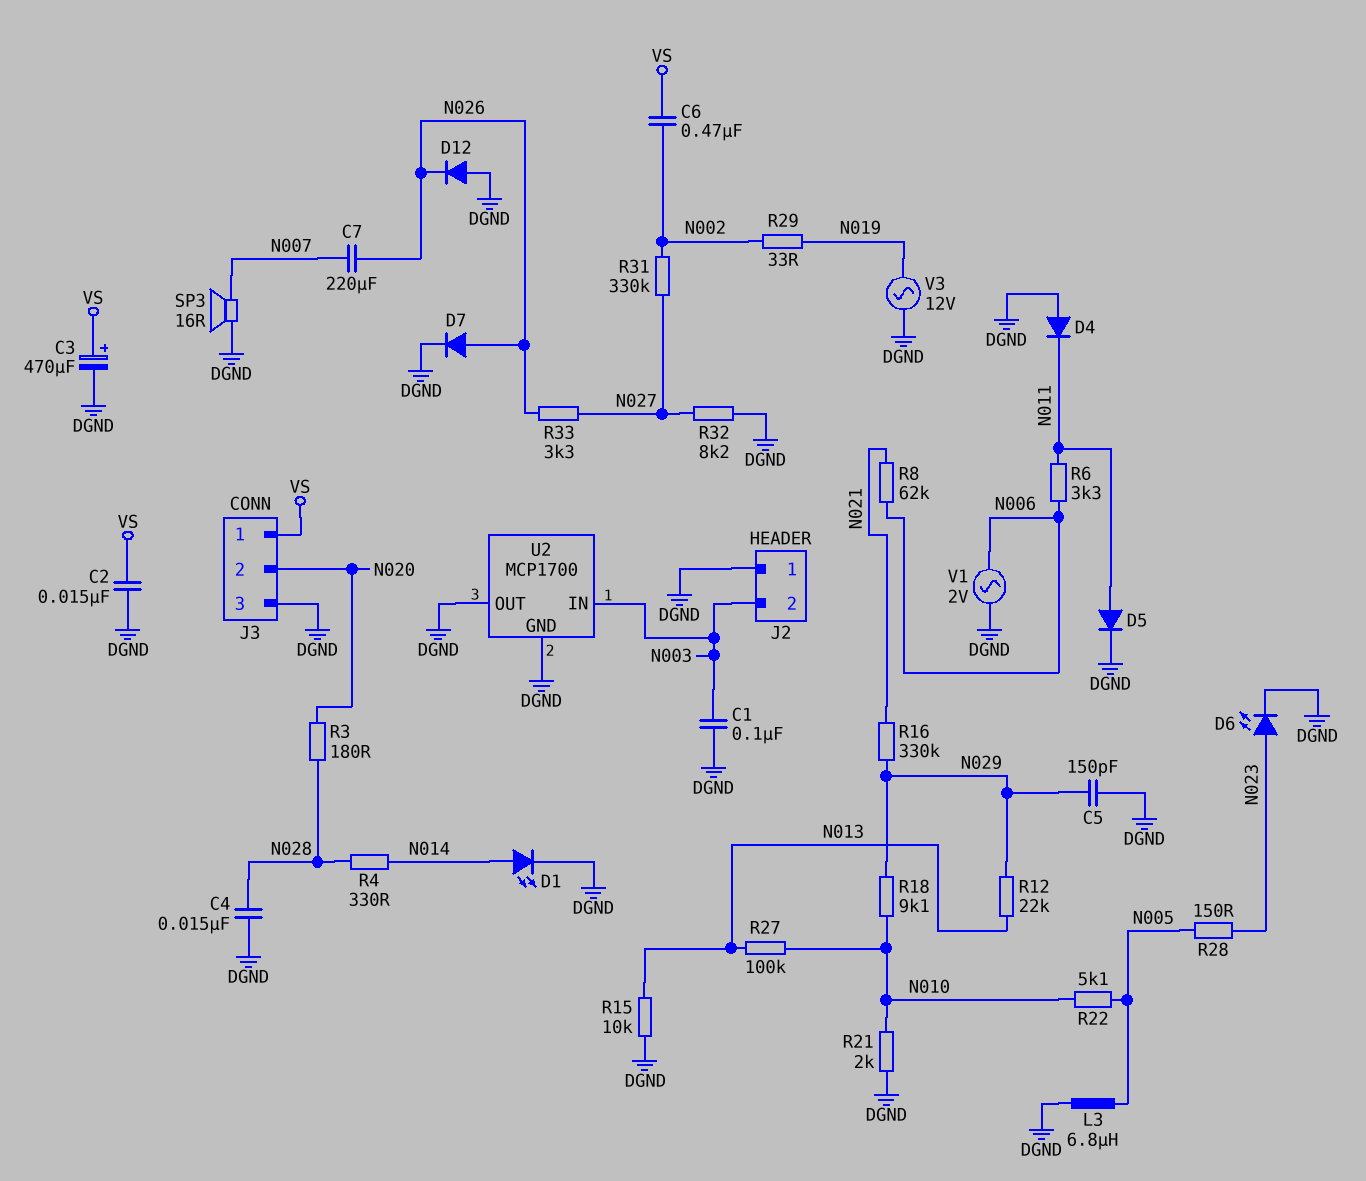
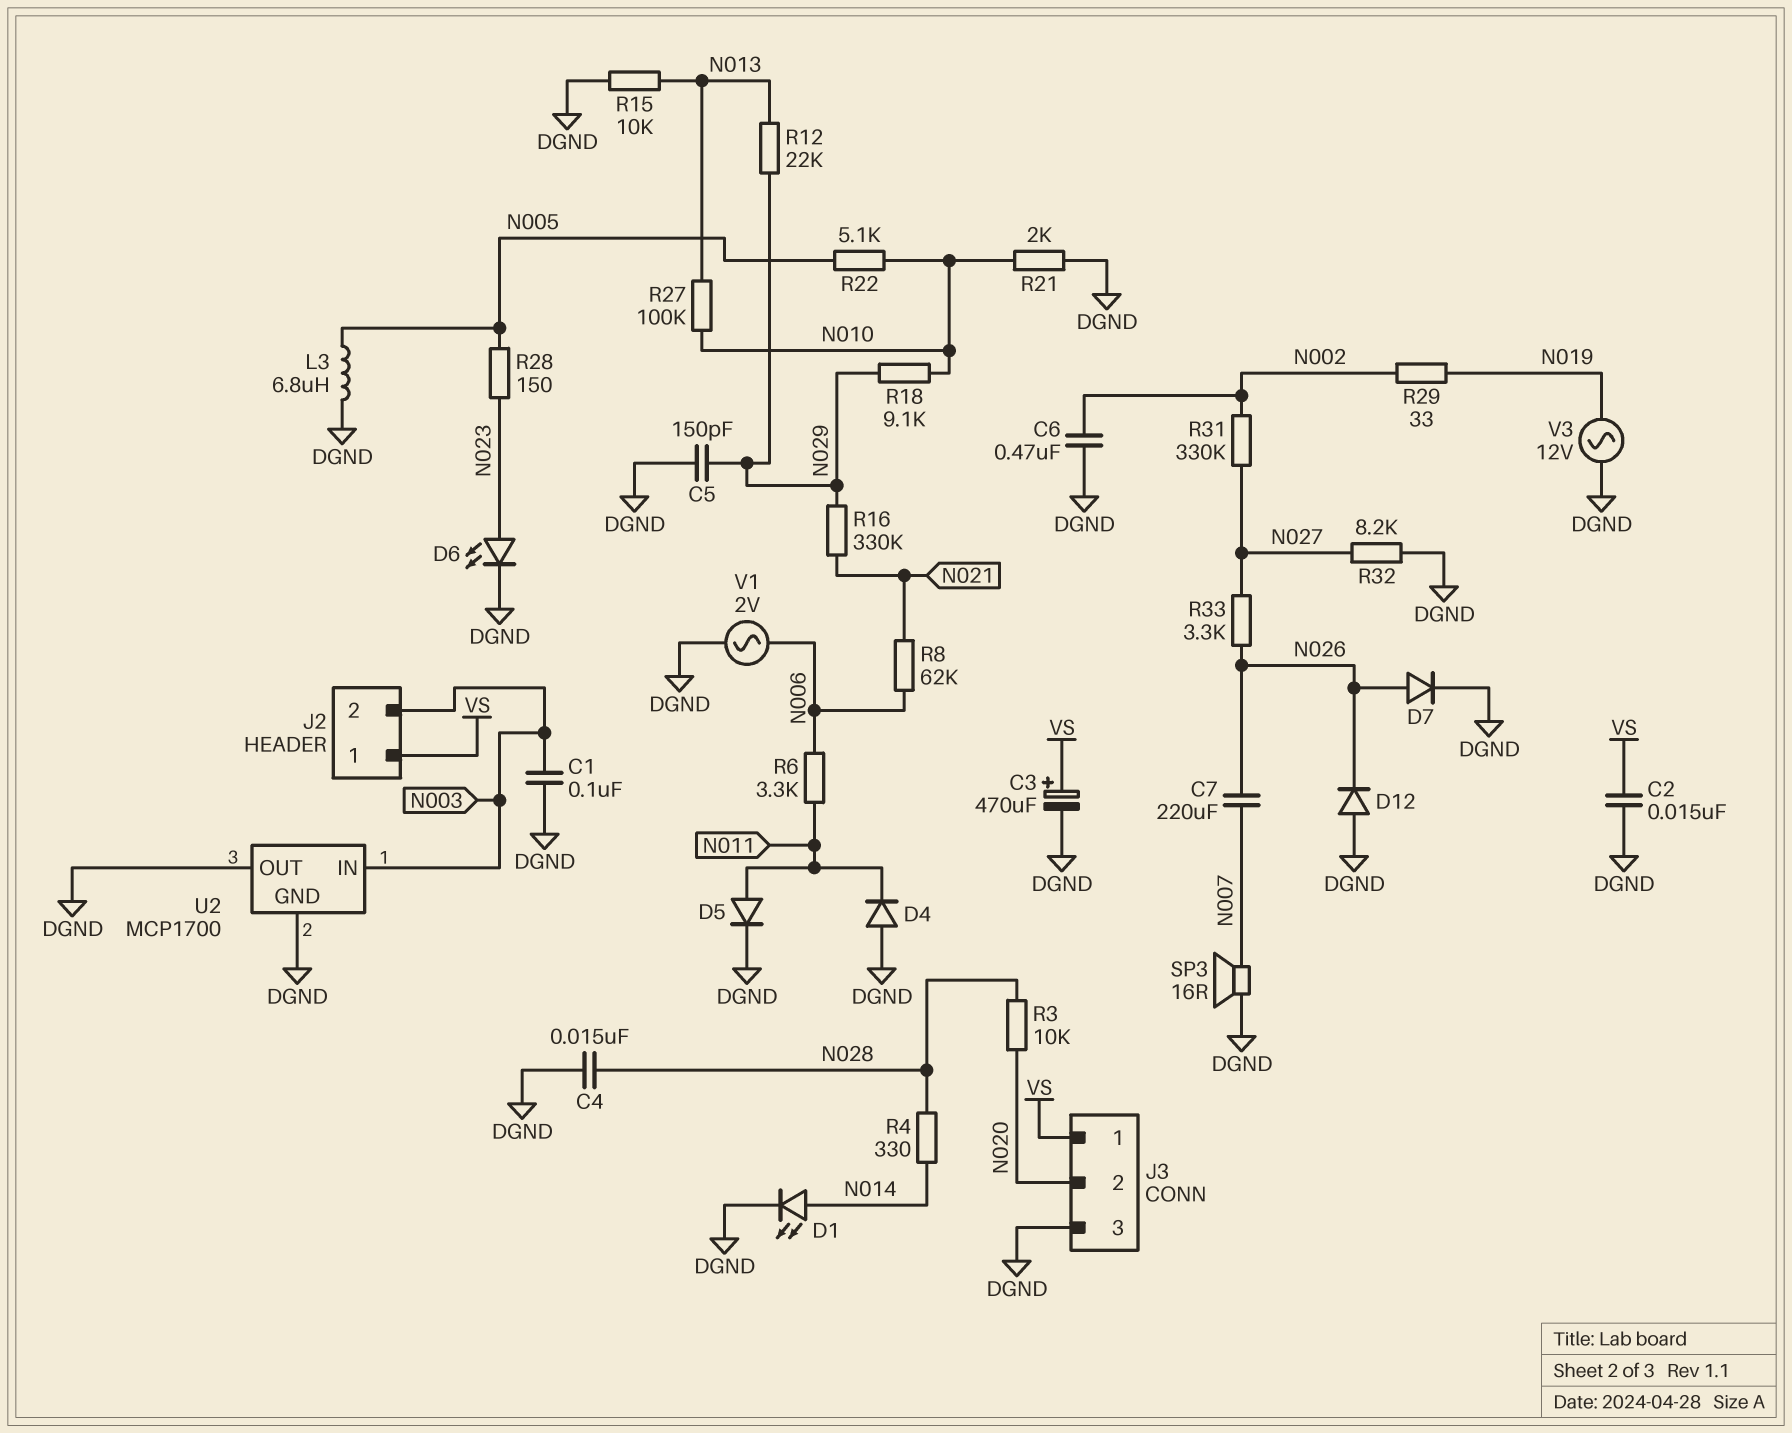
C6: 470nF (N002, VS) -> 470nF (DGND, N002)
J2 pin 1: DGND -> VS
R3: 180 (N020, N028) -> 10k (N020, N028)

